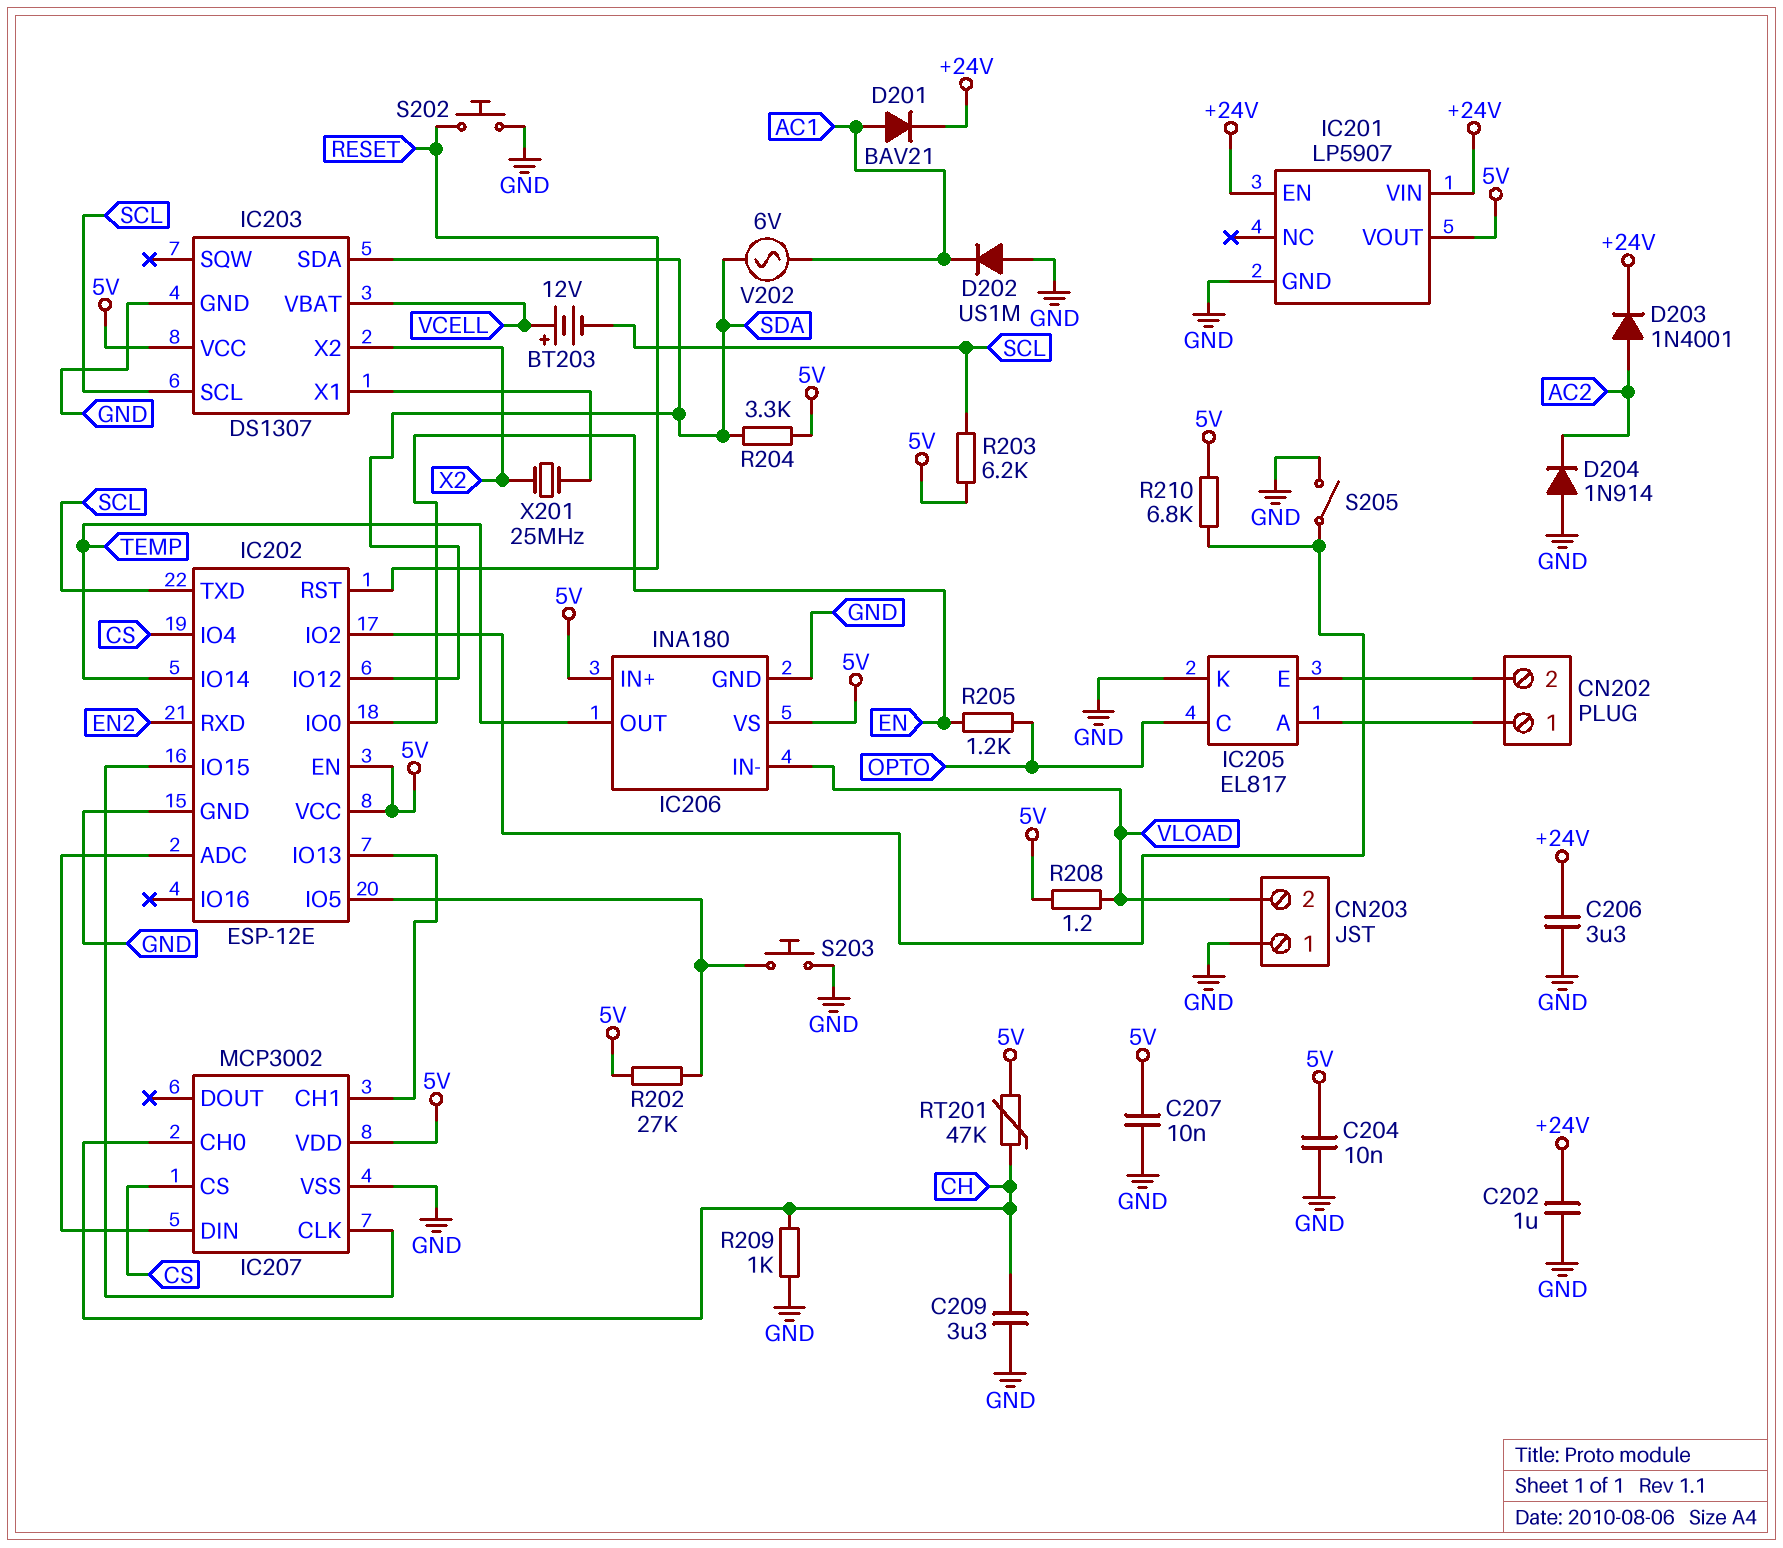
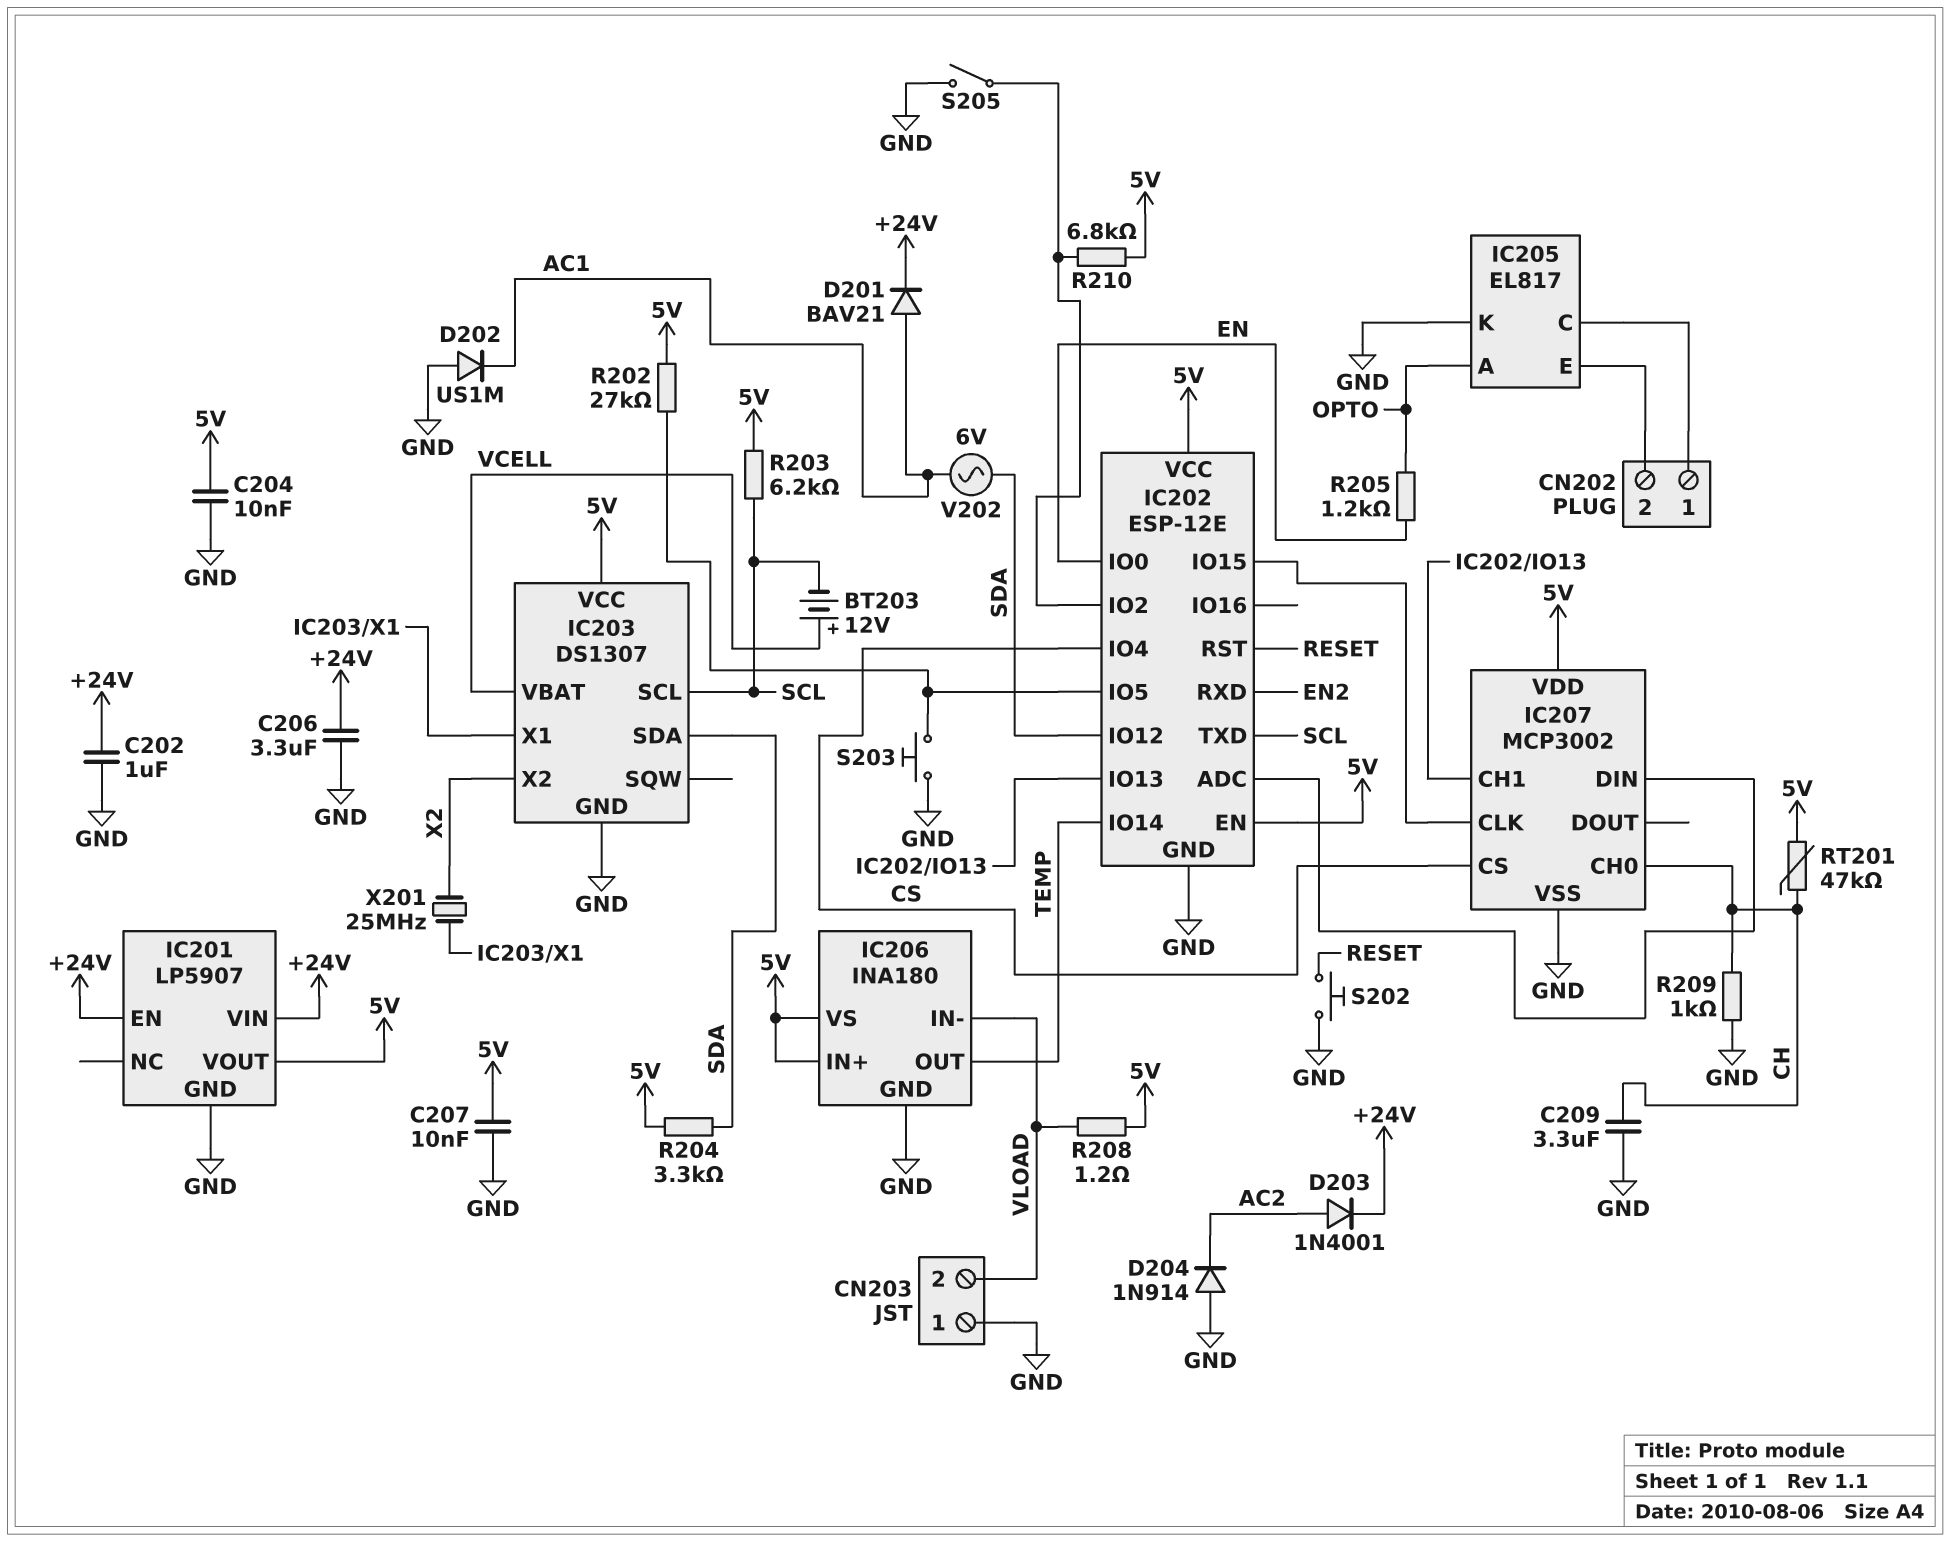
IC205 pin A: CN202/1 -> OPTO
IC205 pin C: OPTO -> CN202/1

